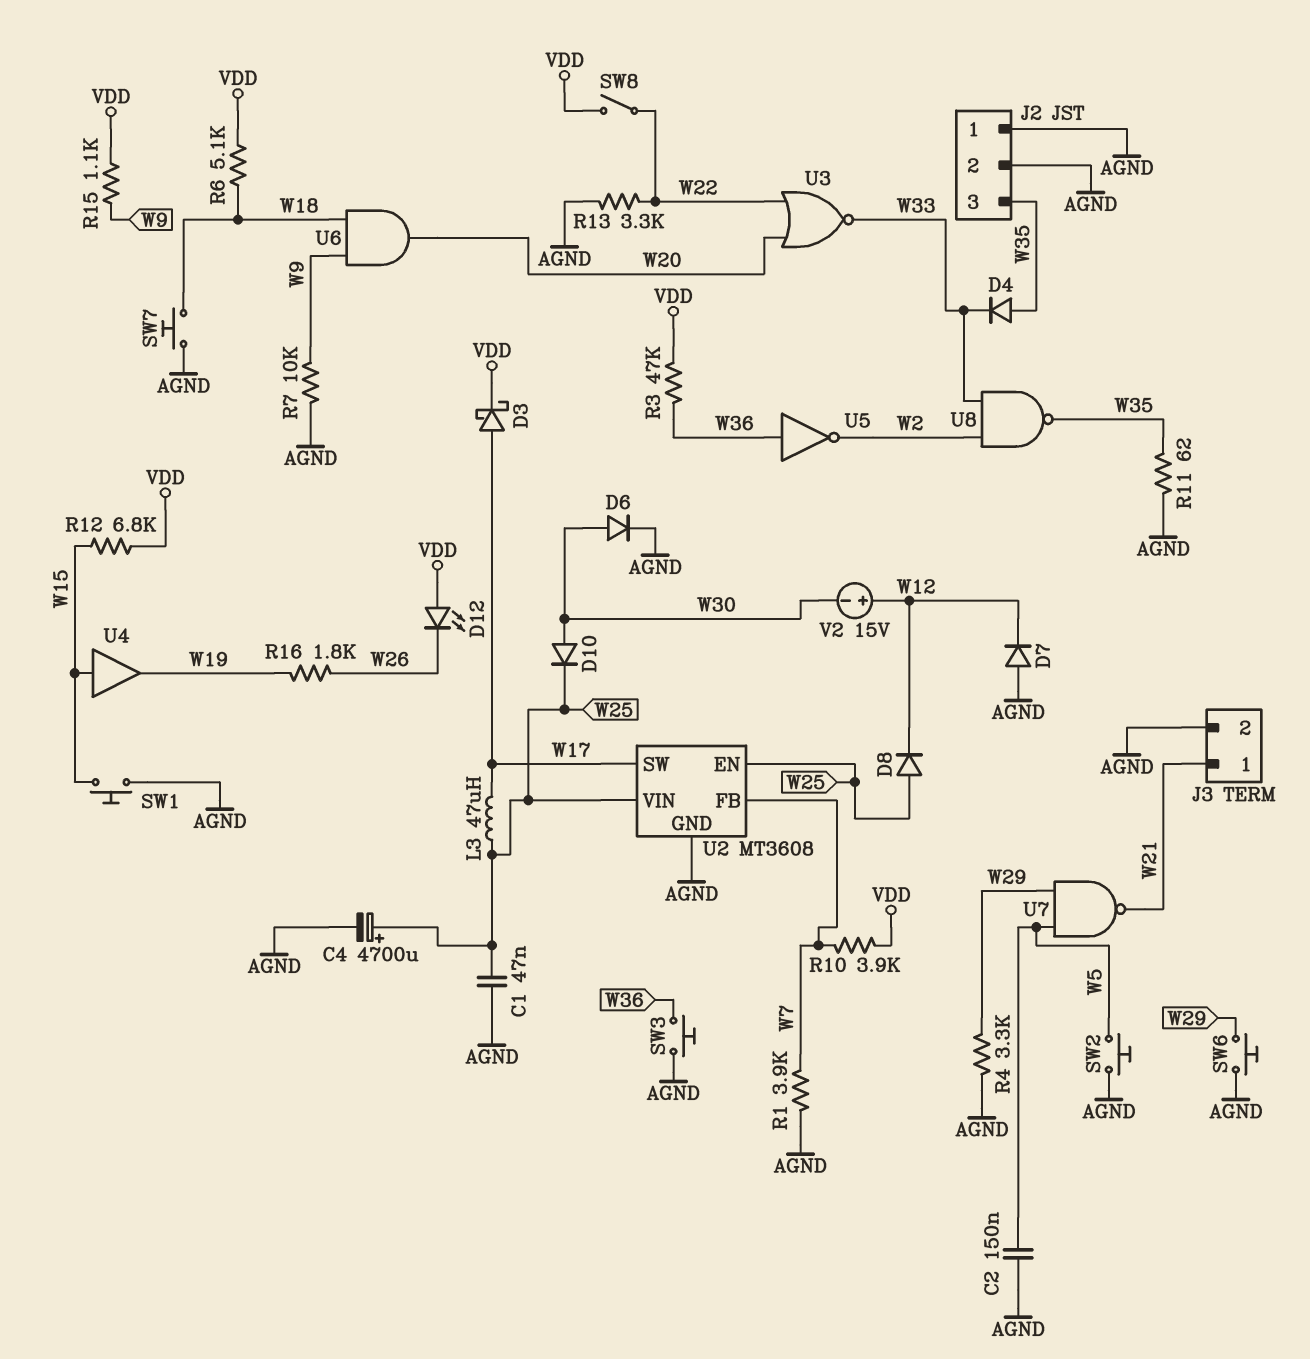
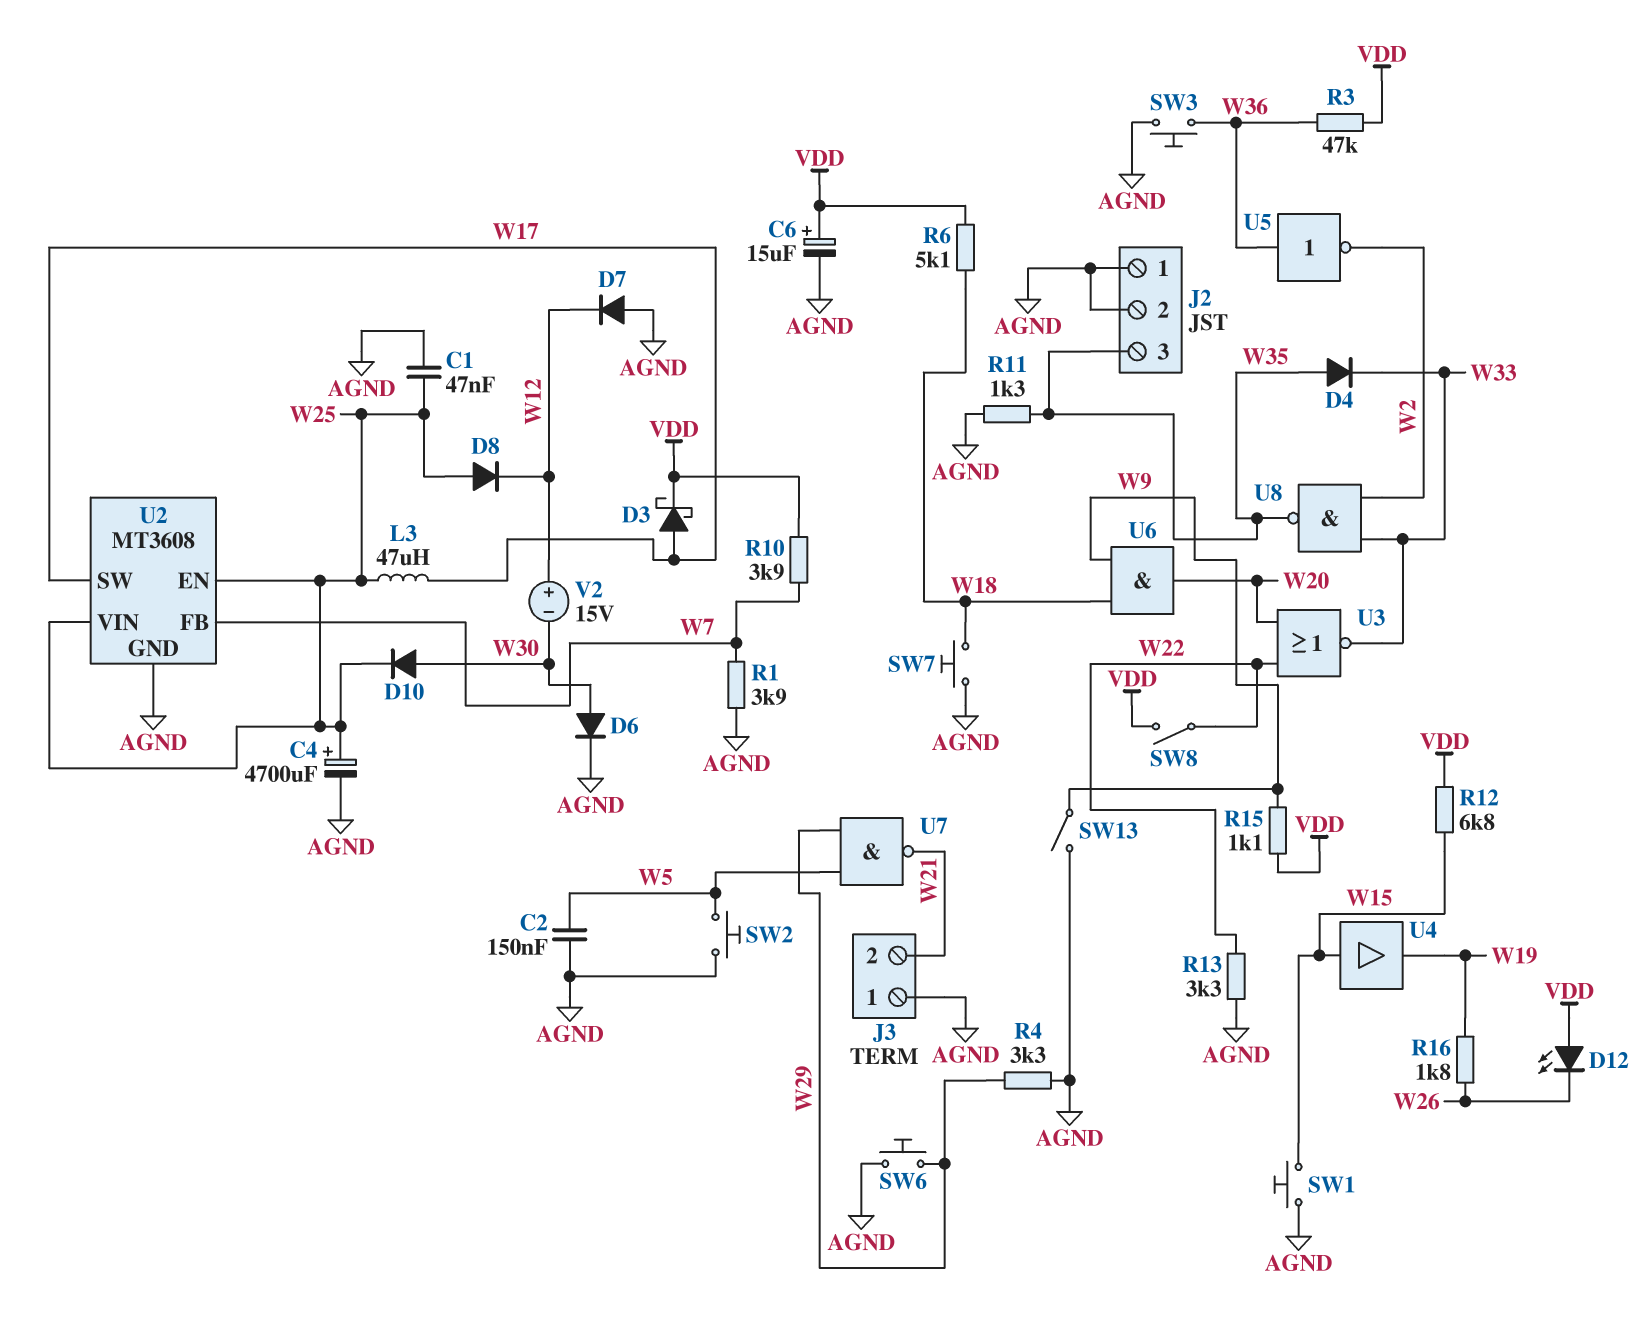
C6: none -> 15uF (plus VDD, minus AGND)
J3 pin 1: W21 -> AGND
J3 pin 2: AGND -> W21
R7: 10k (AGND, W9) -> none
R11: 62 (AGND, W35) -> 1.3k (AGND, W35)
SW13: none -> switch (AGND, W9)

